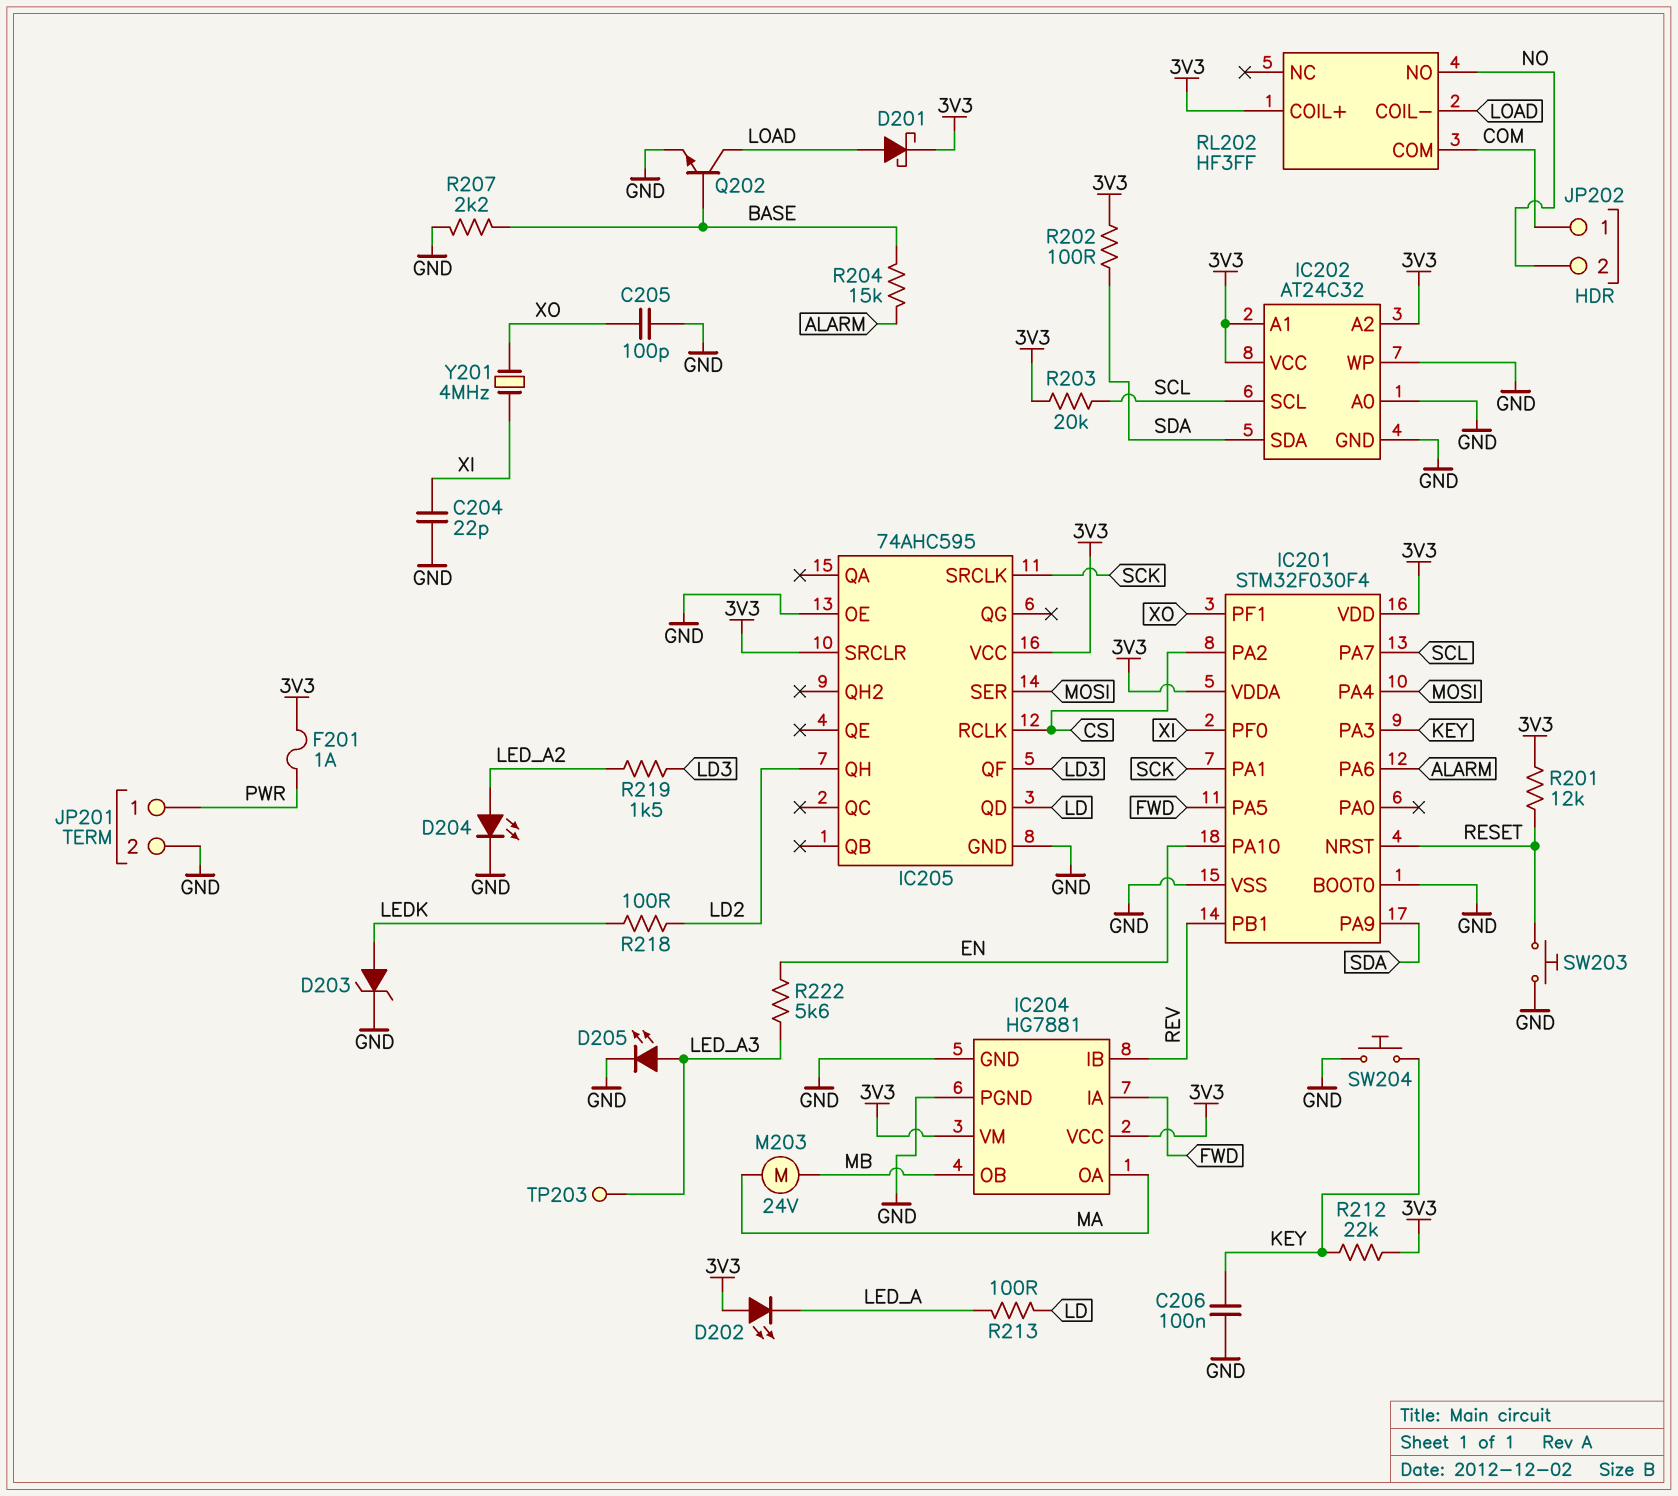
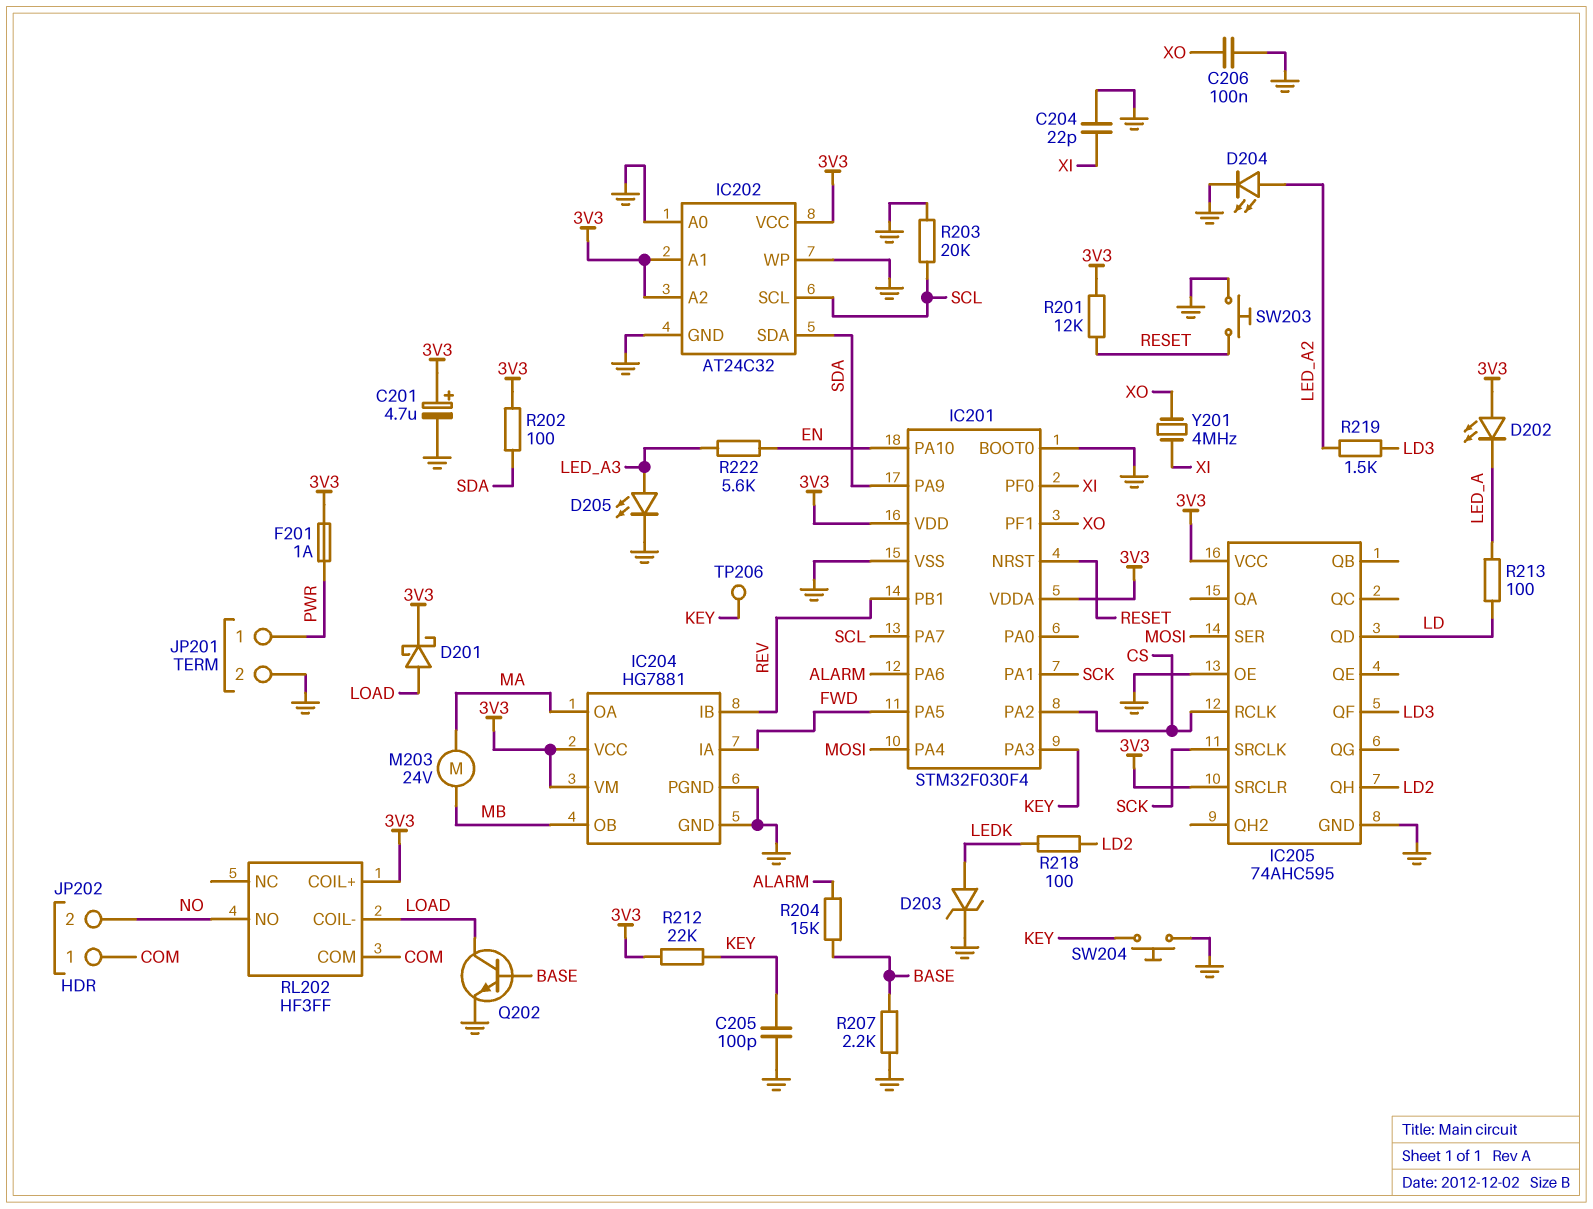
C201: none -> 4.7uF (plus 3V3, minus GND)
C205: 100pF (GND, XO) -> 100pF (GND, KEY)
C206: 100nF (GND, KEY) -> 100nF (GND, XO)
R203: 20k (3V3, SCL) -> 20k (GND, SCL)
TP203: test point (LED_A3) -> none
TP206: none -> test point (KEY)

